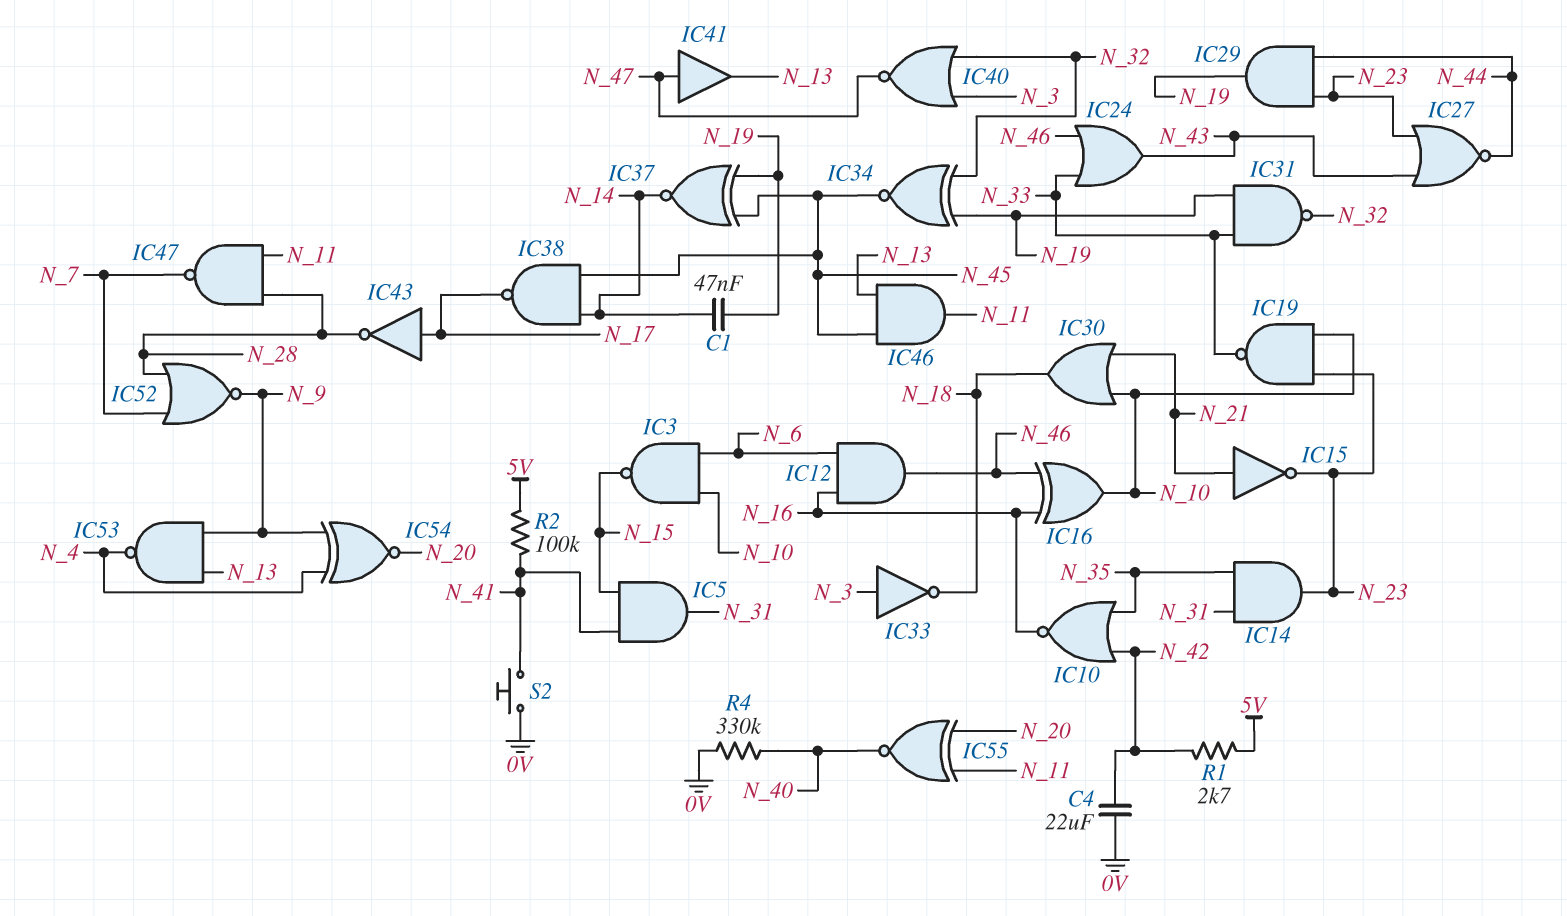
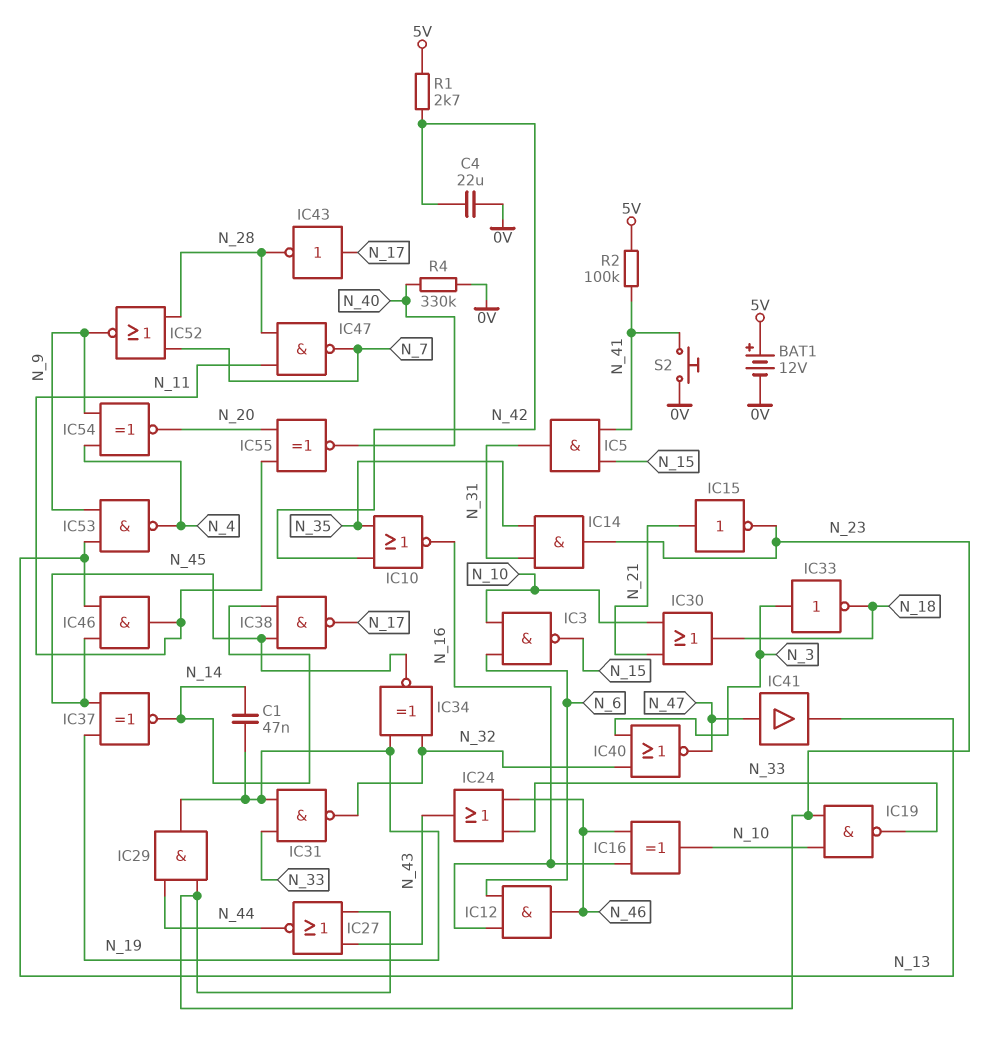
BAT1: none -> 12V (plus 5V, minus 0V)

